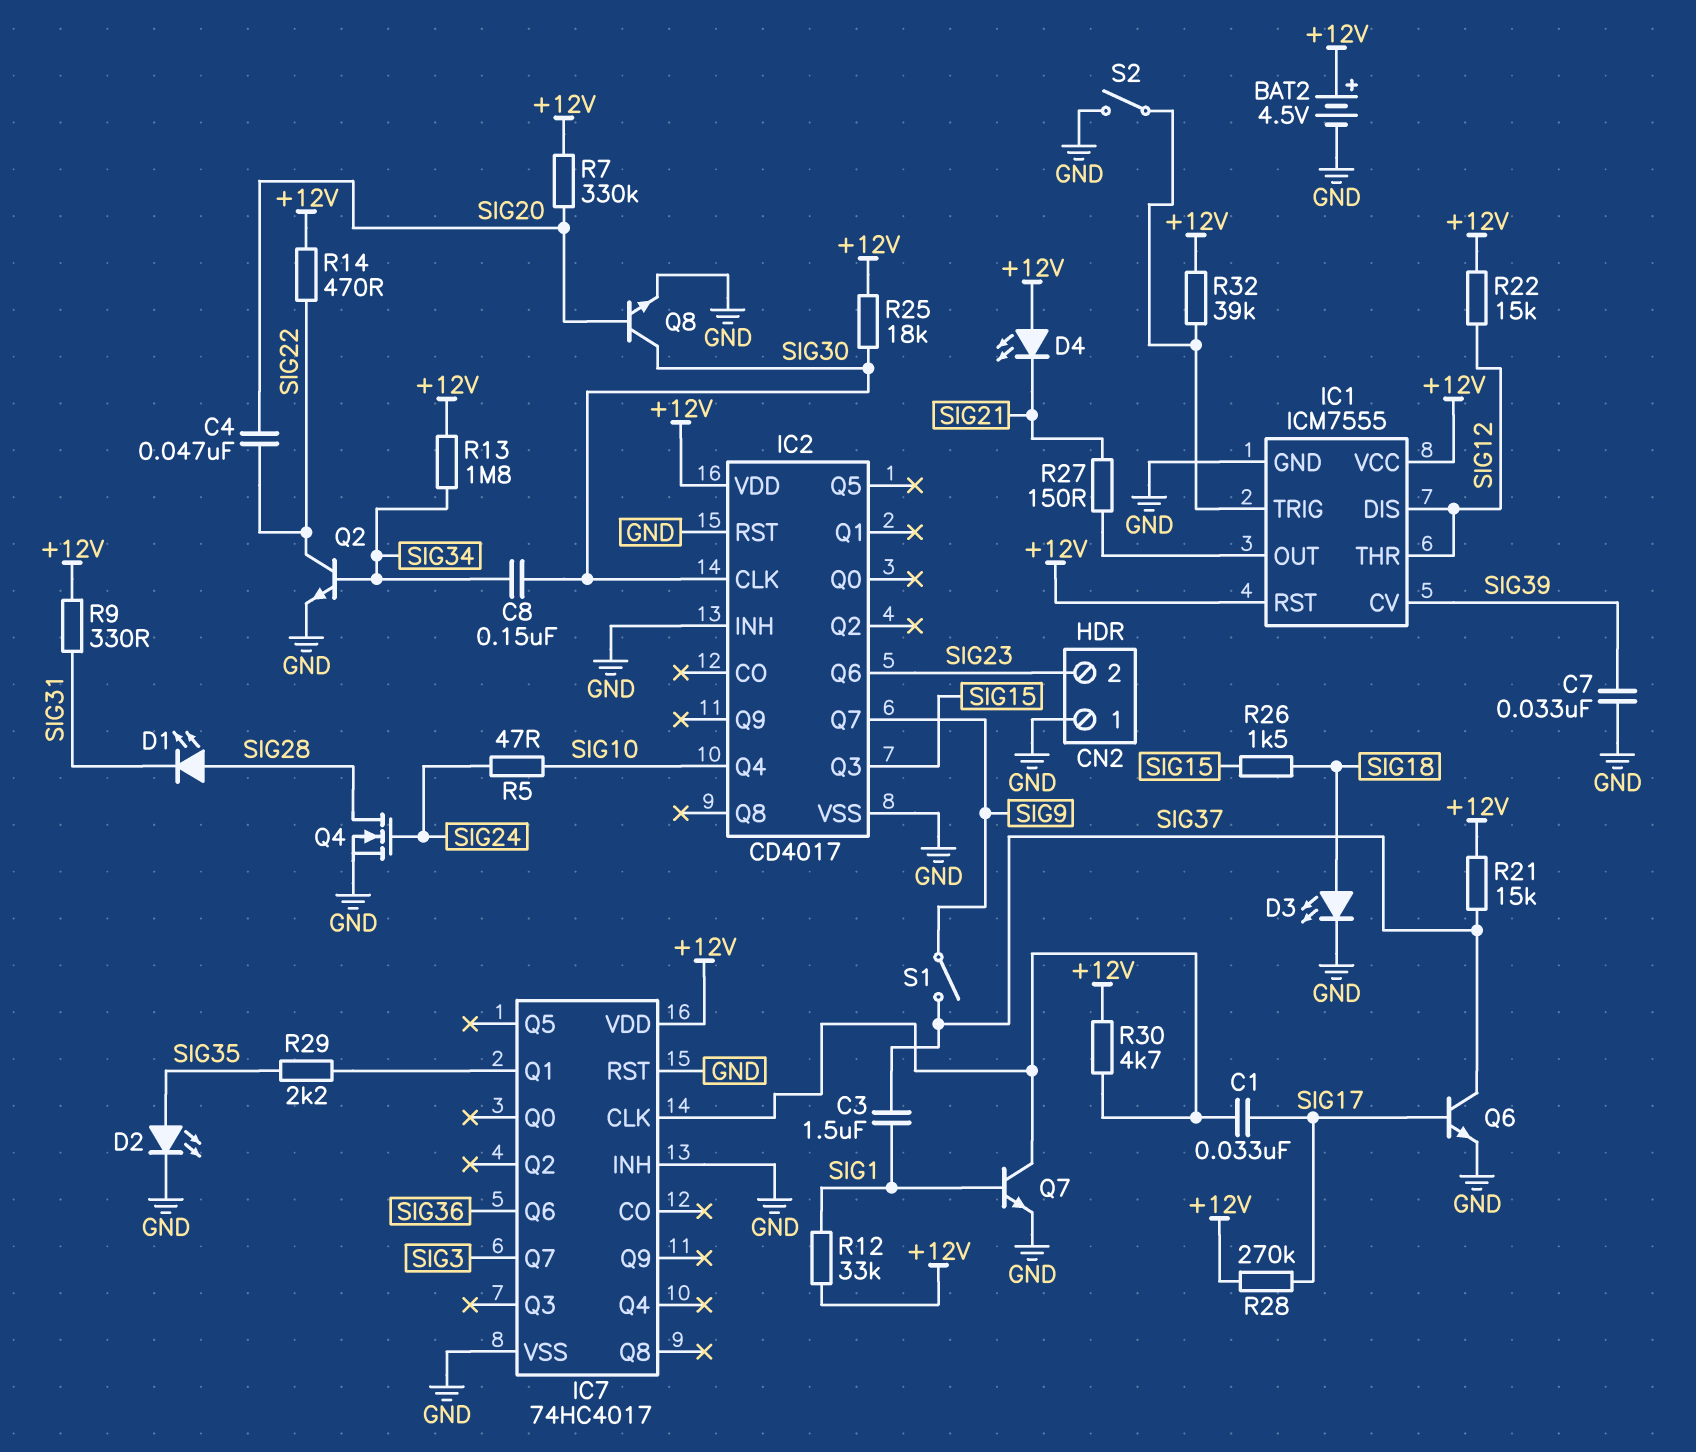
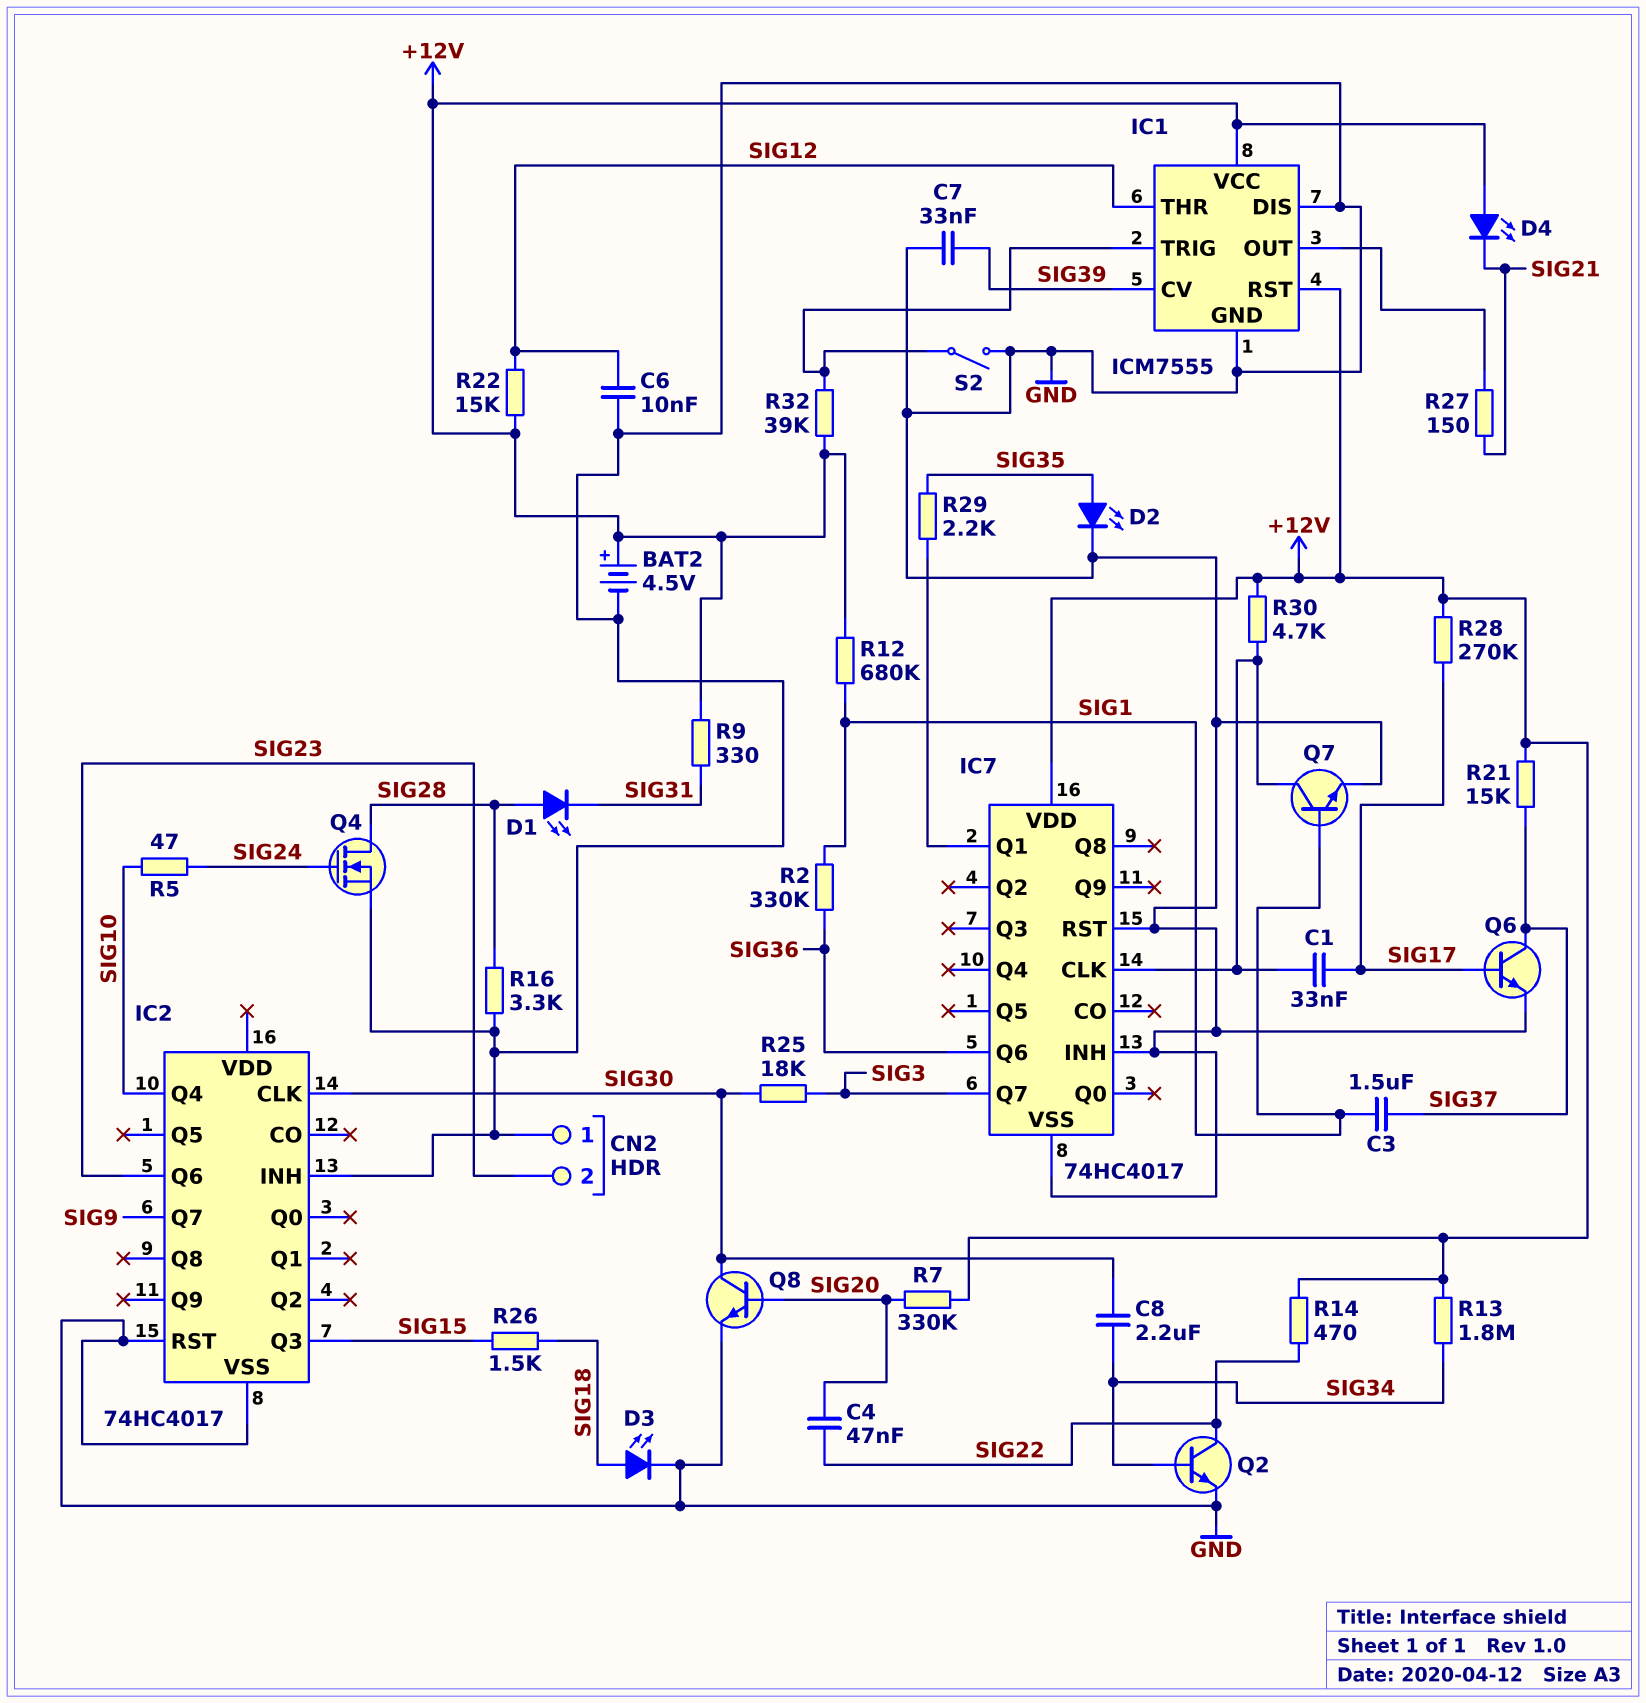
C6: none -> 10nF (GND, SIG12)
C8: 150nF (SIG30, SIG34) -> 2.2uF (SIG30, SIG34)
IC1 pin DIS: SIG12 -> GND
IC2: CD4017 -> 74HC4017
IC2 pin VDD: +12V -> none
R2: none -> 330k (SIG1, SIG36)
R12: 33k (+12V, SIG1) -> 680k (+12V, SIG1)
R16: none -> 3.3k (GND, SIG28)
R25: 18k (+12V, SIG30) -> 18k (SIG3, SIG30)
S1: switch (SIG9, SIG37) -> none

